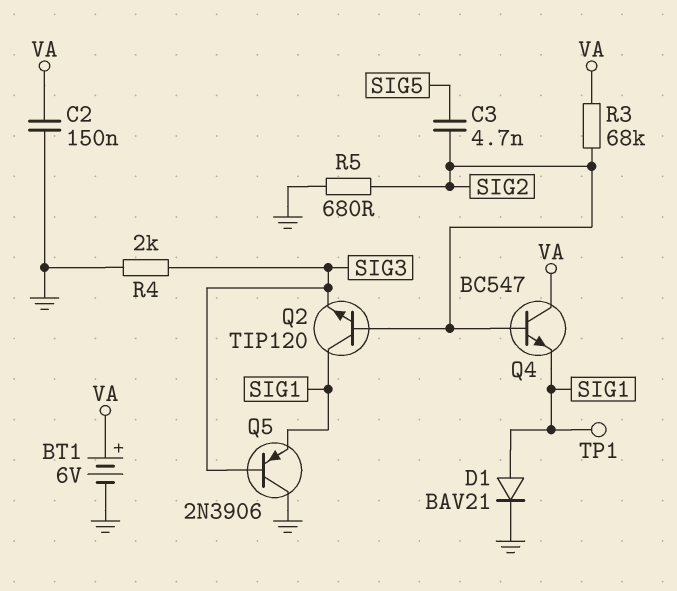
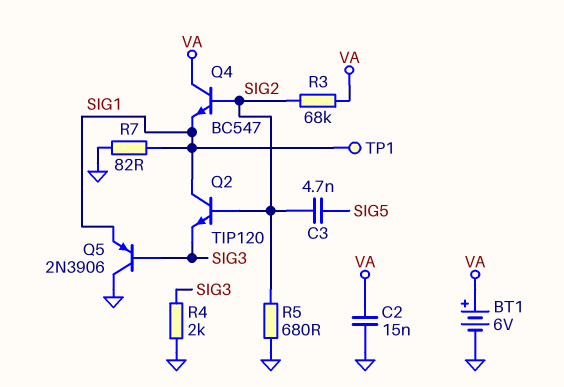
C2: 150nF (GND, VA) -> 15nF (GND, VA)
D1: diode BAV21 (A SIG1, K GND) -> none
R7: none -> 82 (GND, SIG1)

